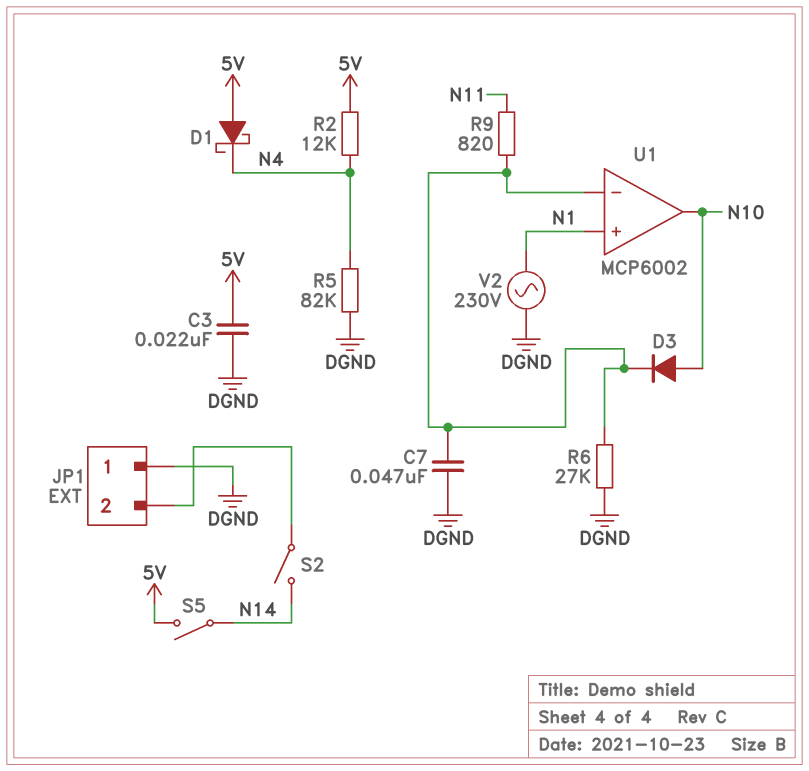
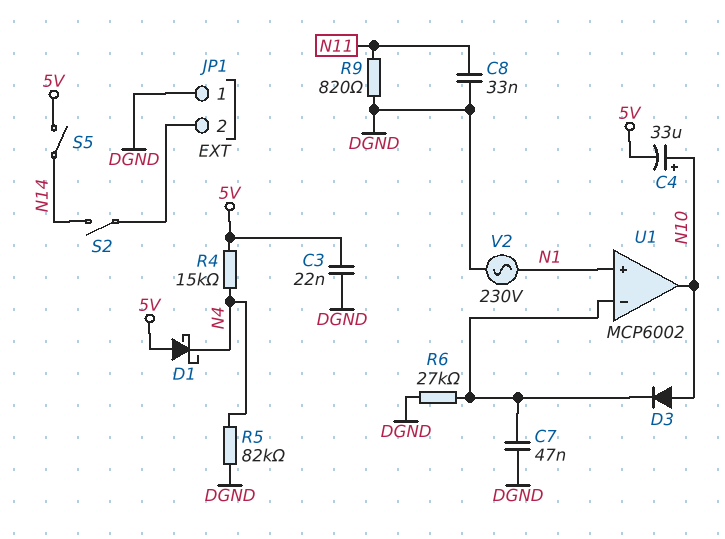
C4: none -> 33uF (plus N10, minus 5V)
C8: none -> 33nF (DGND, N11)
R2: 12k (5V, N4) -> none
R4: none -> 15k (5V, N4)
R9: 820 (N11, U1/in-) -> 820 (DGND, N11)

